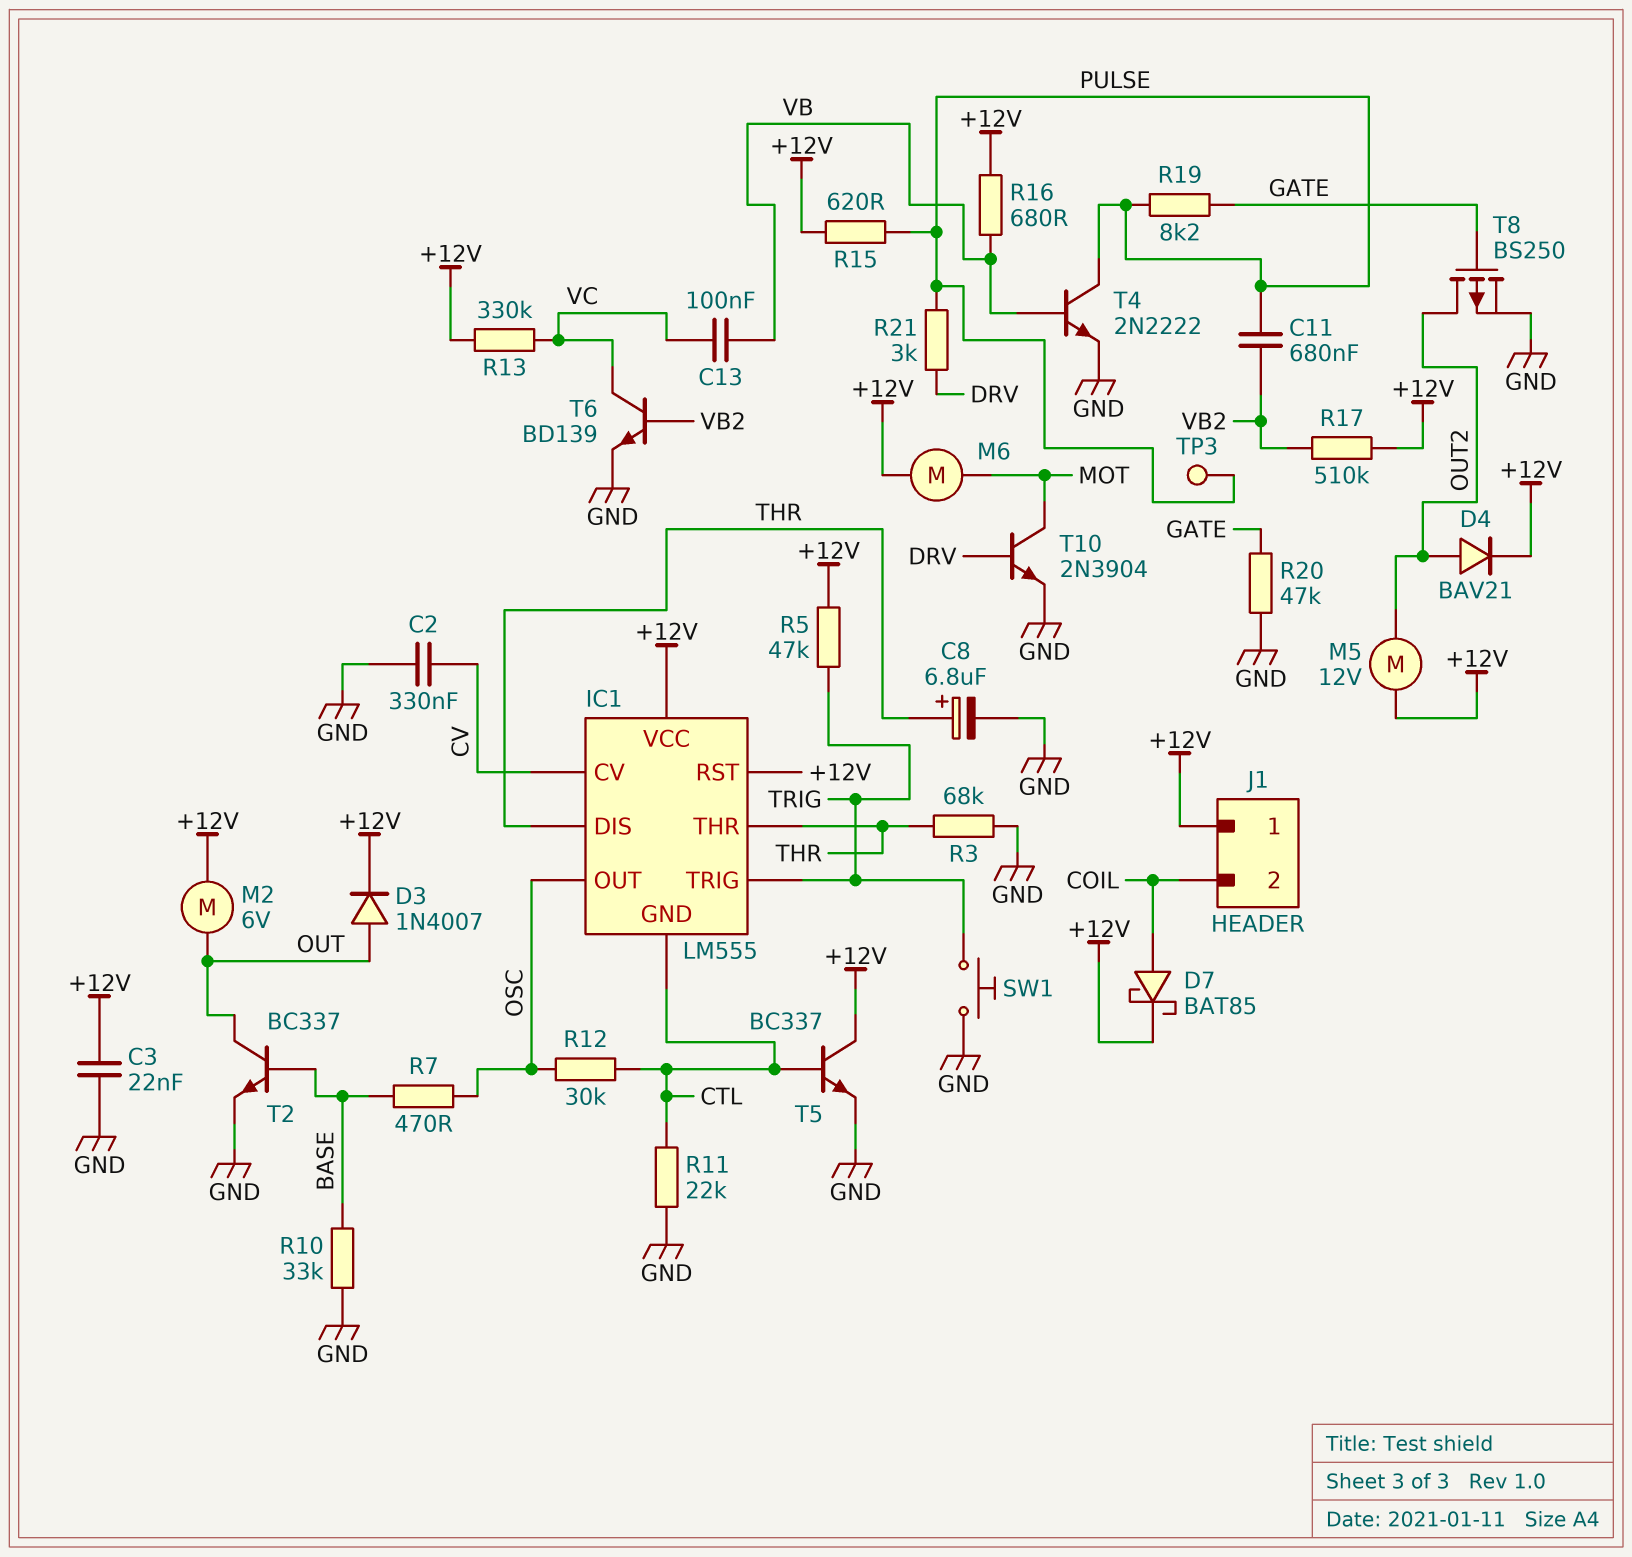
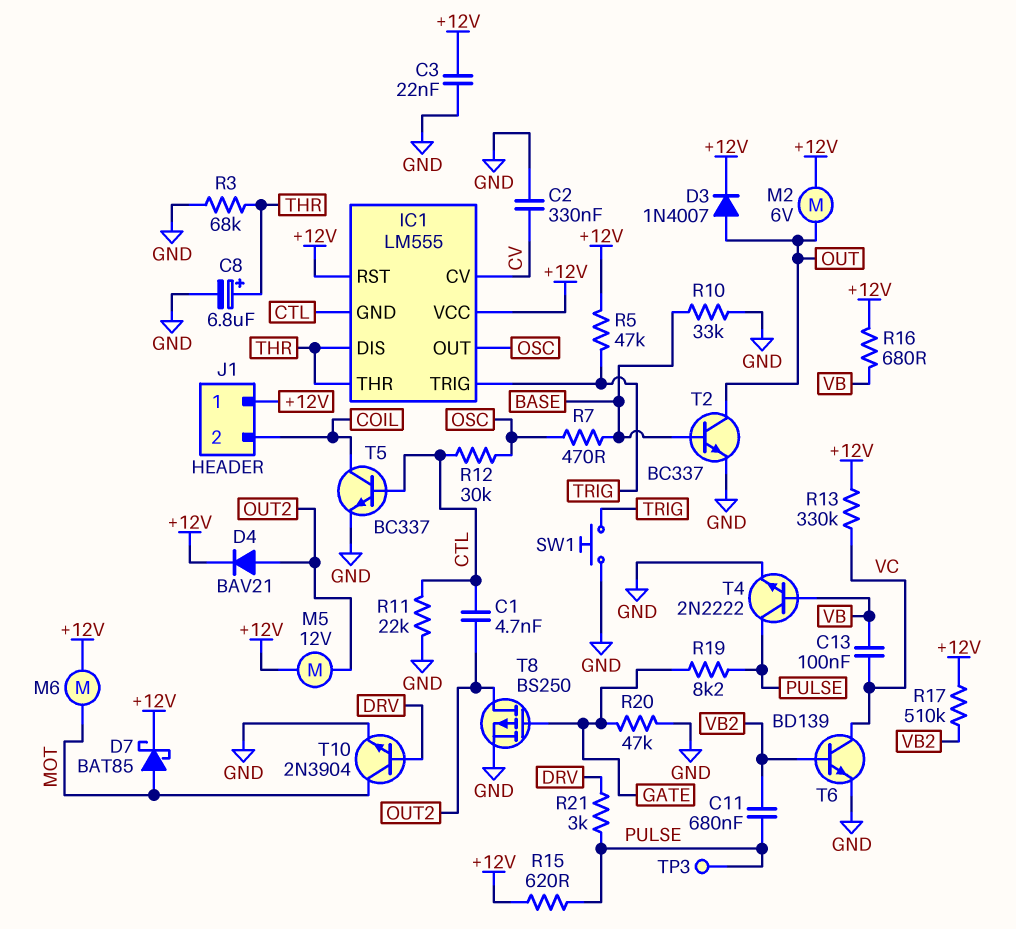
C1: none -> 4.7nF (CTL, OUT2)
D7: schottky BAT85 (A COIL, K +12V) -> schottky BAT85 (A MOT, K +12V)
T5: NPN BC337 (B CTL, C +12V, E GND) -> NPN BC337 (B CTL, C COIL, E GND)

